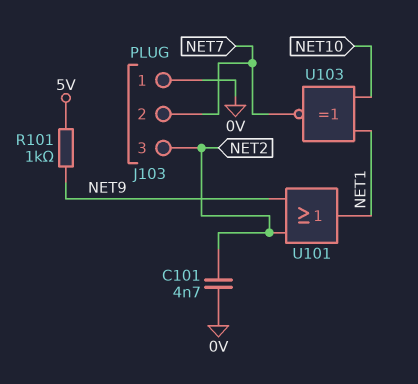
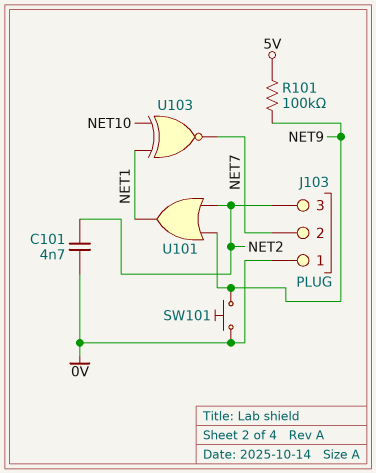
R101: 1k (5V, NET9) -> 100k (5V, NET9)
SW101: none -> button (0V, NET9)

